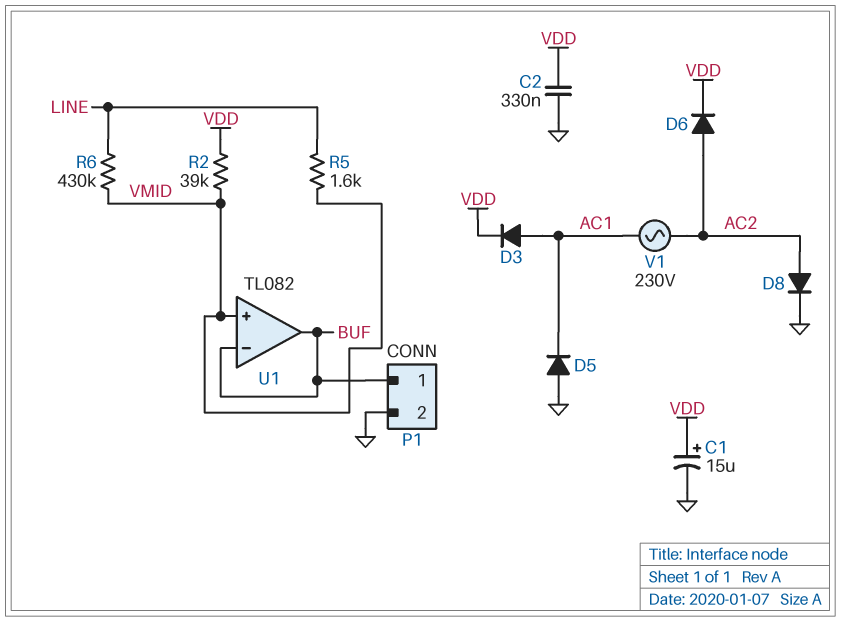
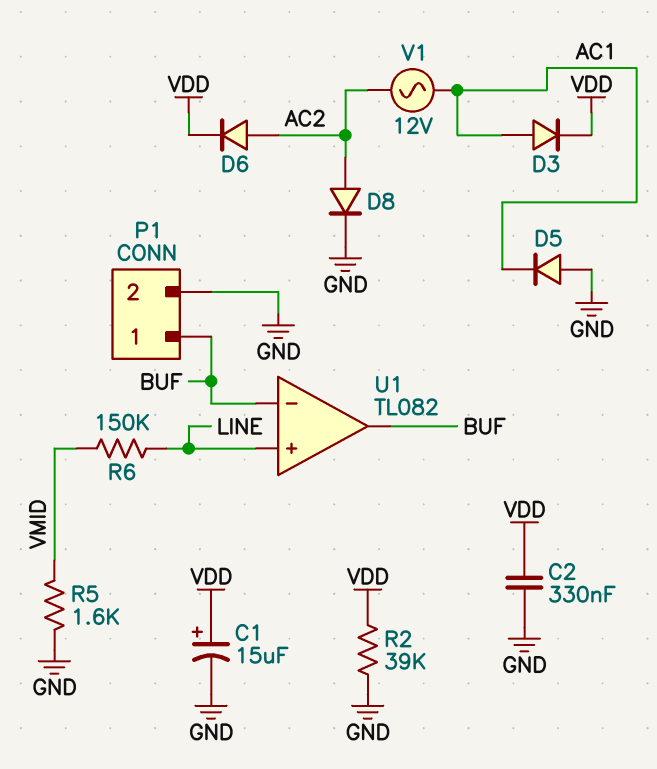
R2: 39k (VDD, VMID) -> 39k (GND, VDD)
R5: 1.6k (LINE, VMID) -> 1.6k (GND, VMID)
R6: 430k (LINE, VMID) -> 150k (LINE, VMID)
U1 pin in+: VMID -> LINE
V1: AC 230V (AC1, AC2) -> AC 12V (AC1, AC2)

